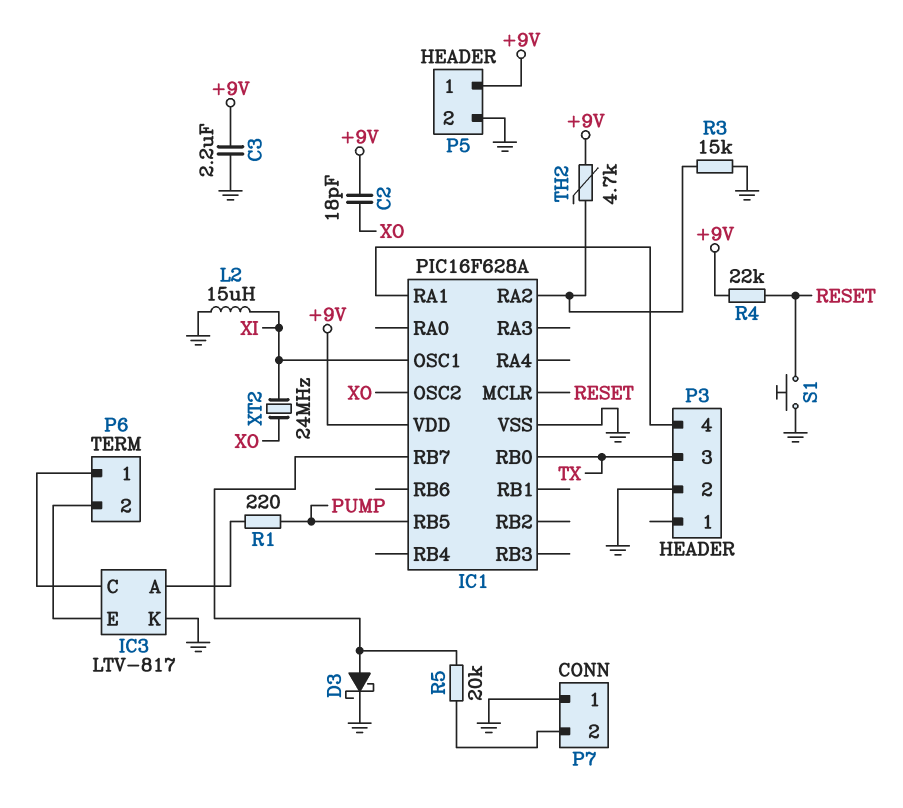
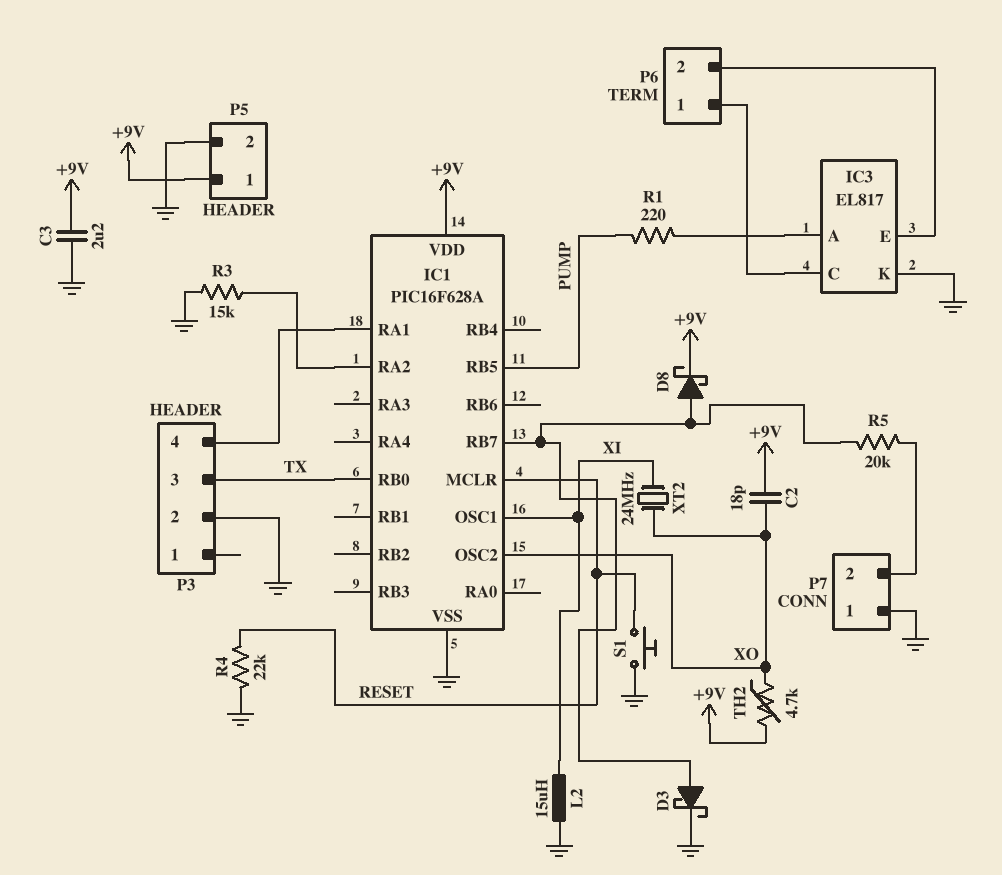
D8: none -> schottky (A IC1/RB7, K +9V)
IC3: LTV-817 -> EL817
R4: 22k (+9V, RESET) -> 22k (GND, RESET)
TH2: 4.7k (+9V, IC1/RA2) -> 4.7k (+9V, XO)

